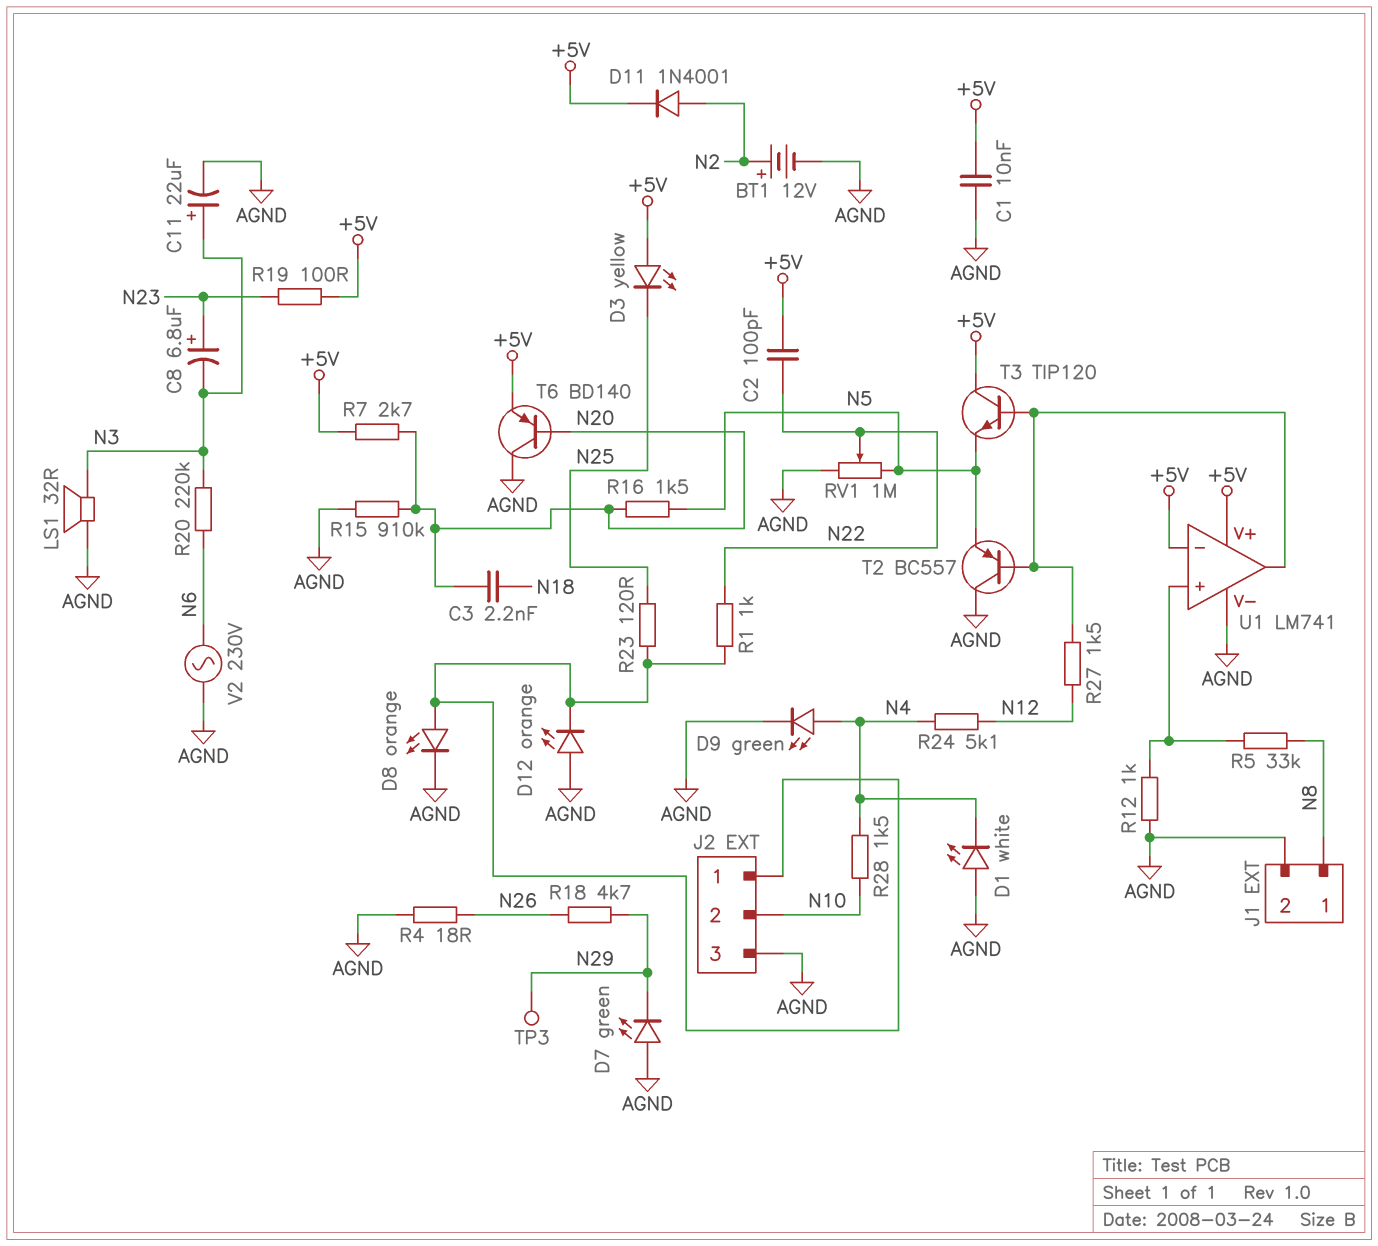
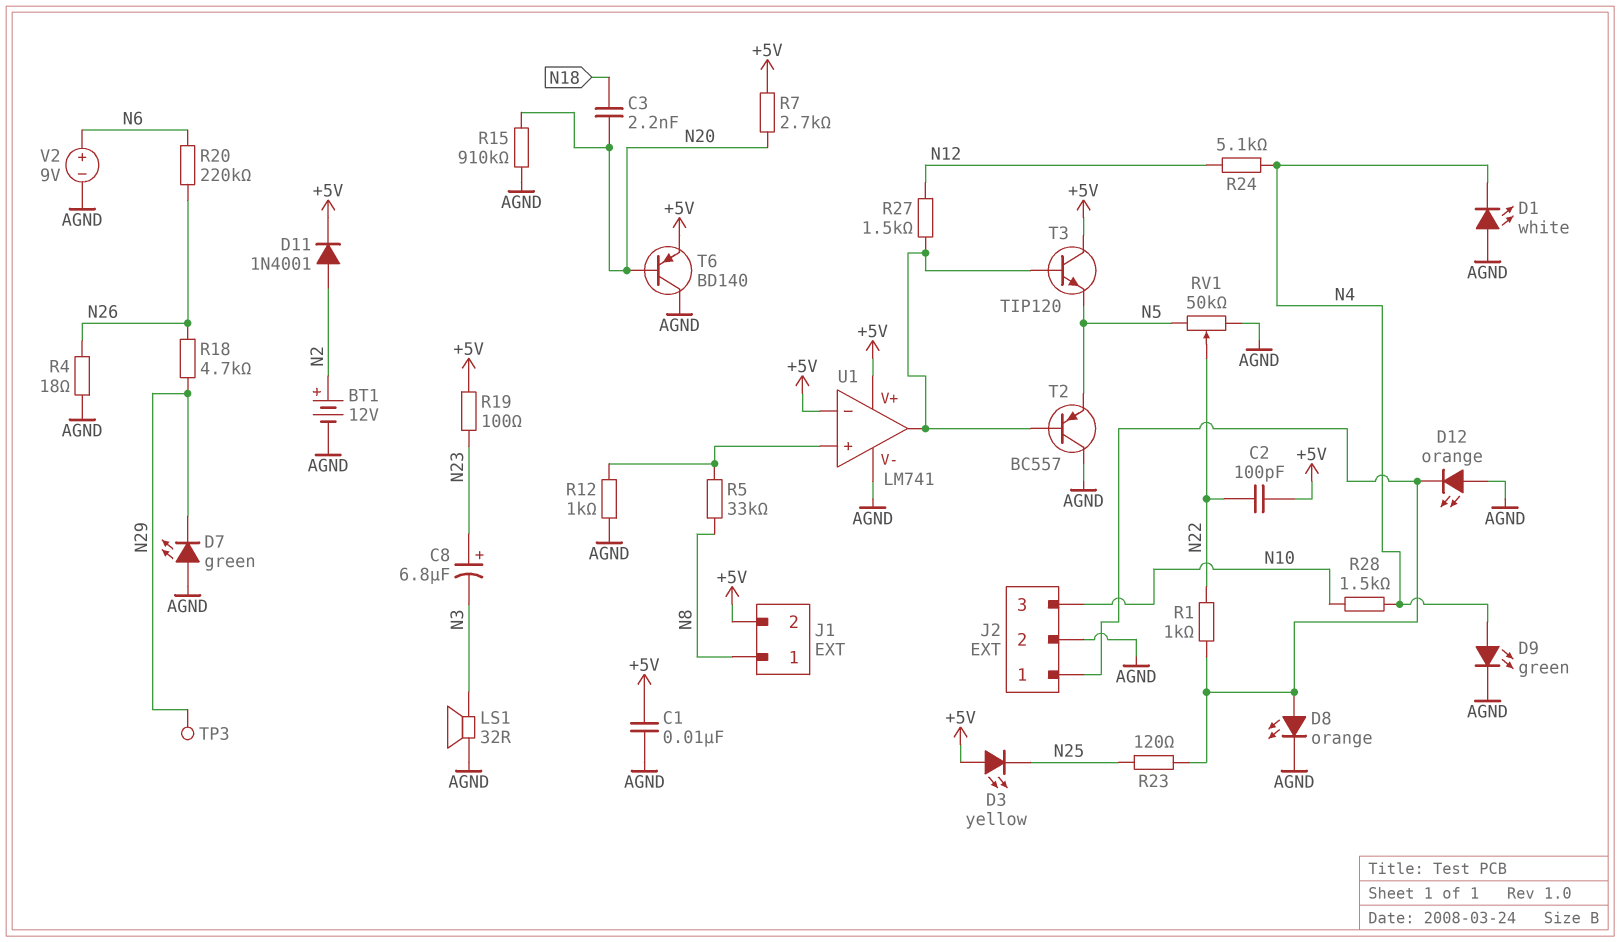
C11: 22uF (plus N3, minus AGND) -> none
J1 pin 2: AGND -> +5V
J2 pin 2: N10 -> AGND
J2 pin 3: AGND -> N10
R16: 1.5k (N5, N20) -> none
R20: 220k (N3, N6) -> 220k (N6, N26)
RV1: 1M (AGND, N5, wiper N22) -> 50k (AGND, N5, wiper N22)
V2: AC 230V (AGND, N6) -> 9V (plus N6, minus AGND)

